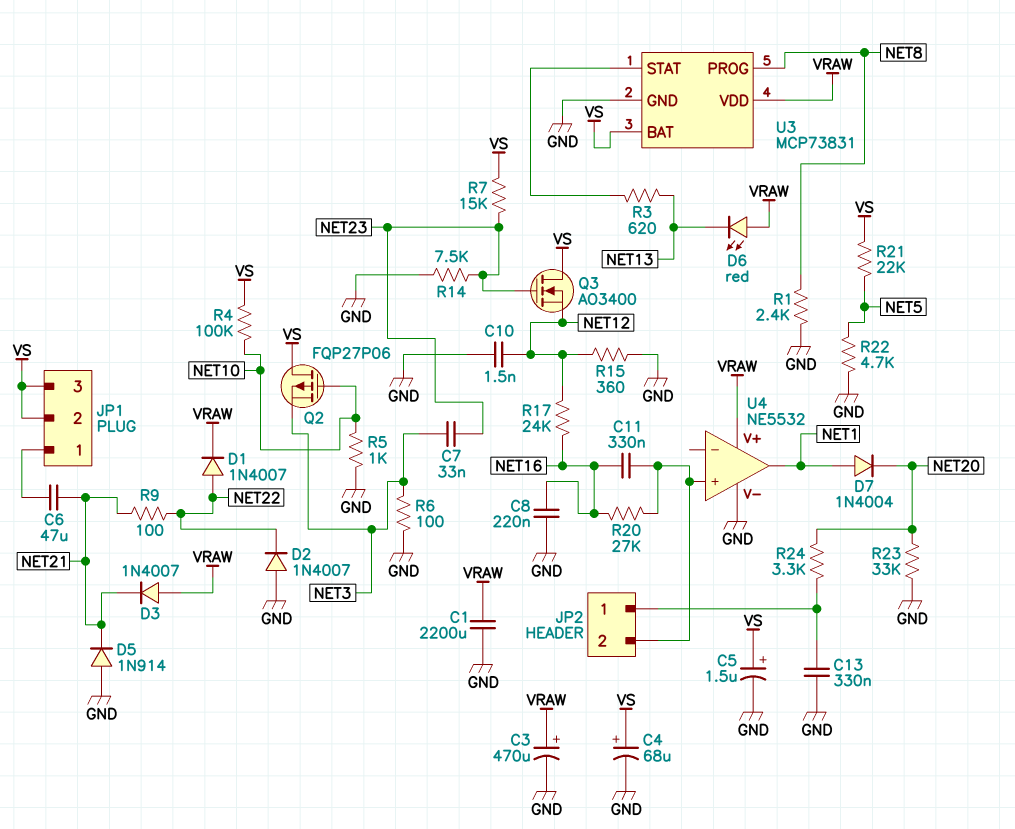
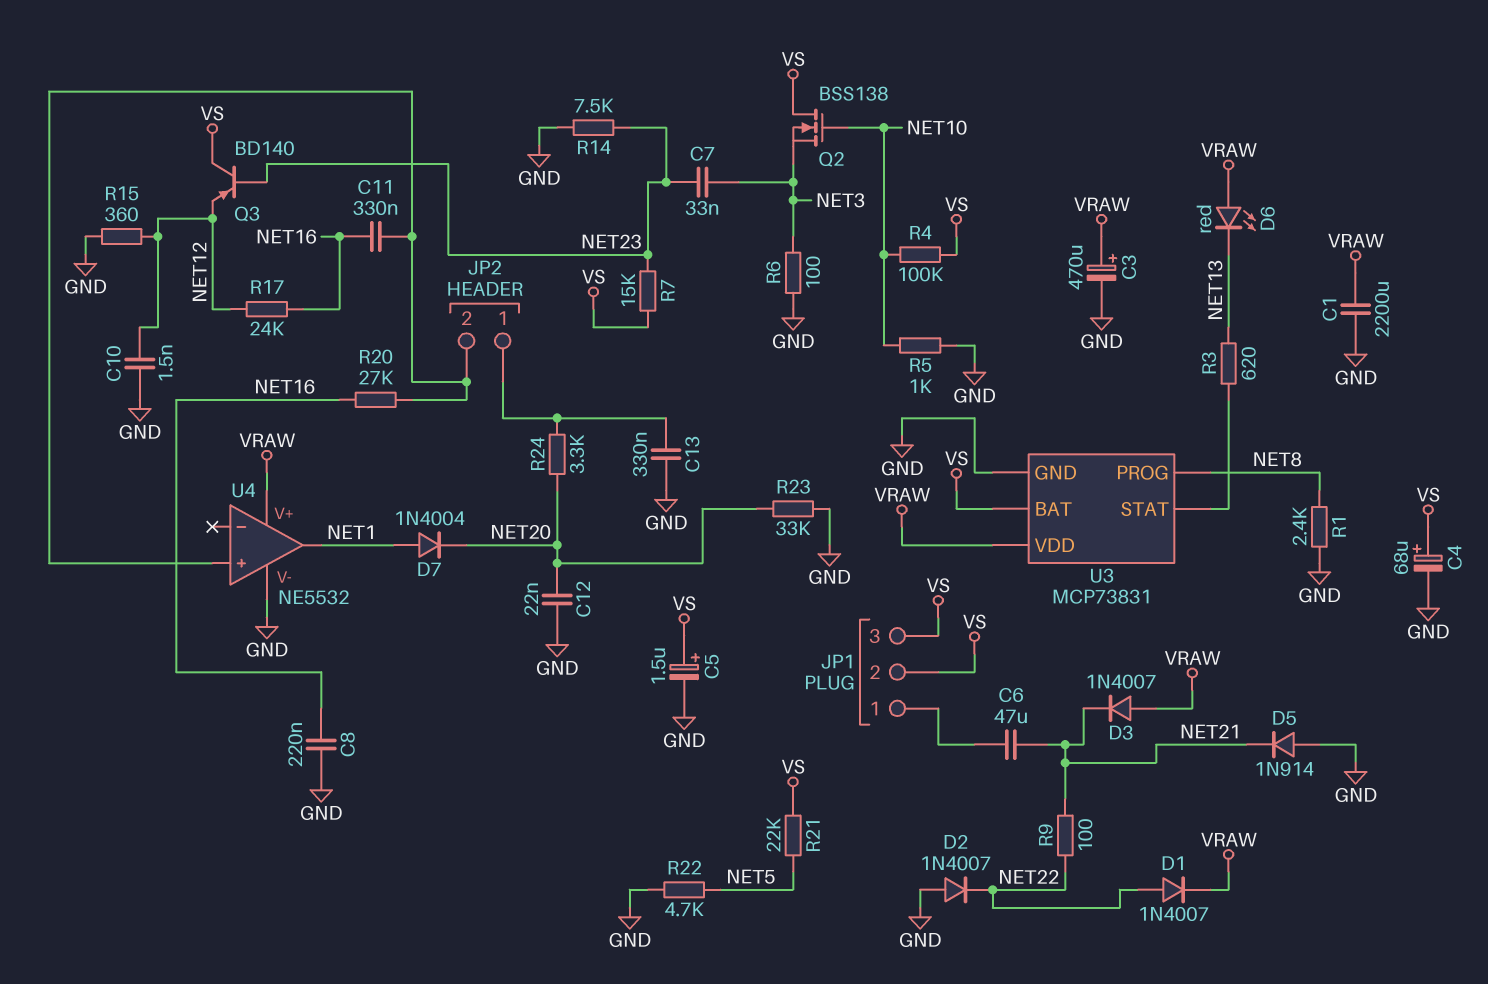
C12: none -> 22nF (GND, NET20)
Q2: PMOS FQP27P06 (G NET10, D VS, S NET3) -> NMOS BSS138 (G NET10, D VS, S NET3)
Q3: NMOS AO3400 (G NET23, D VS, S NET12) -> PNP BD140 (B NET23, C VS, E NET12)

